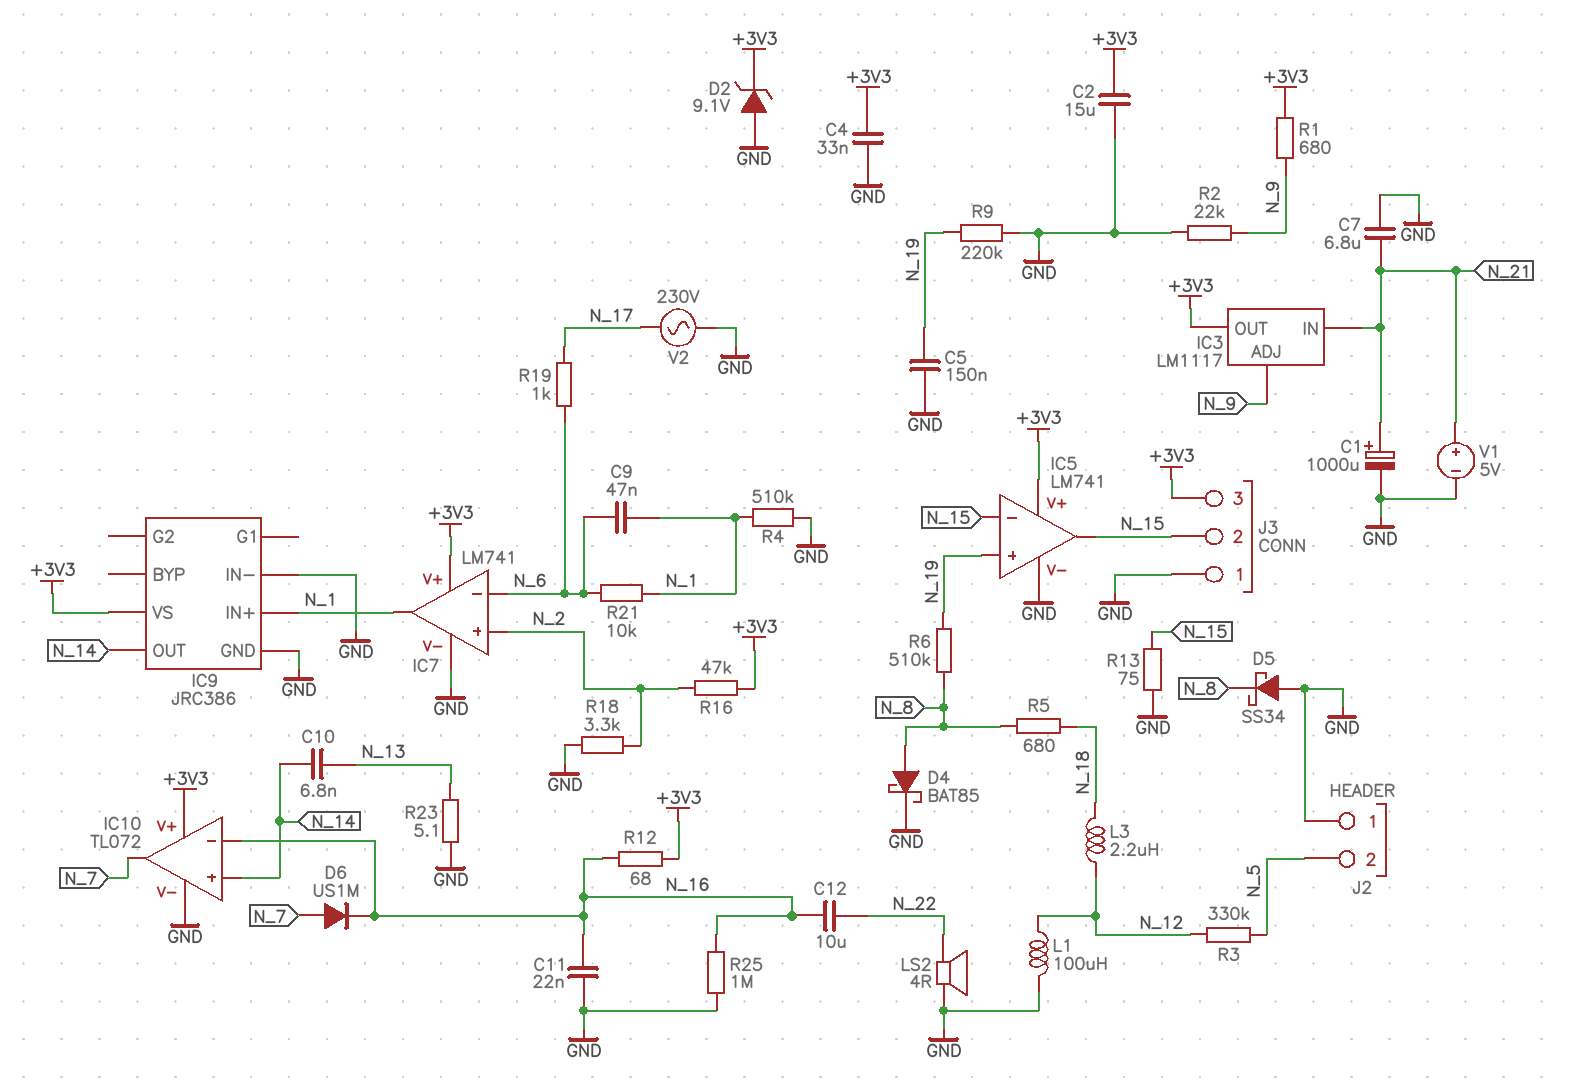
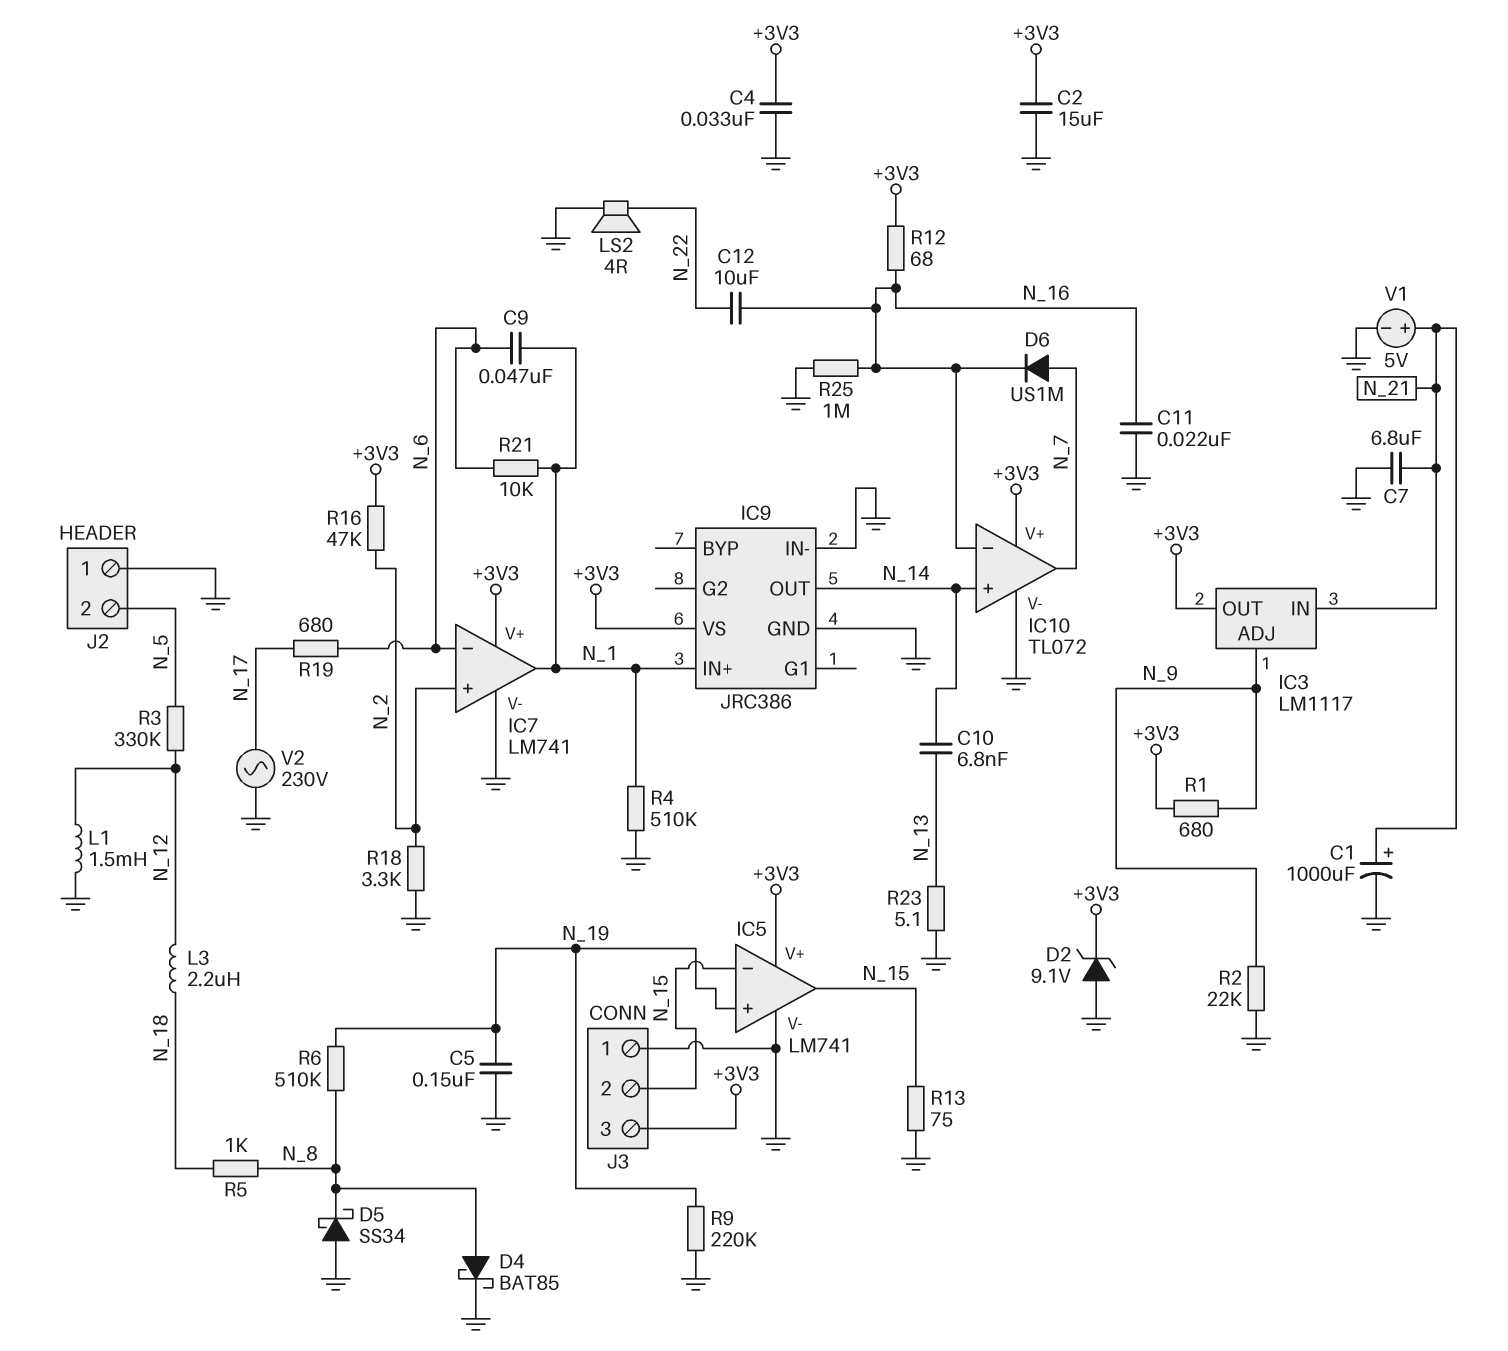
L1: 100uH (GND, N_12) -> 1.5mH (GND, N_12)
R5: 680 (N_8, N_18) -> 1k (N_8, N_18)
R19: 1k (N_6, N_17) -> 680 (N_6, N_17)

